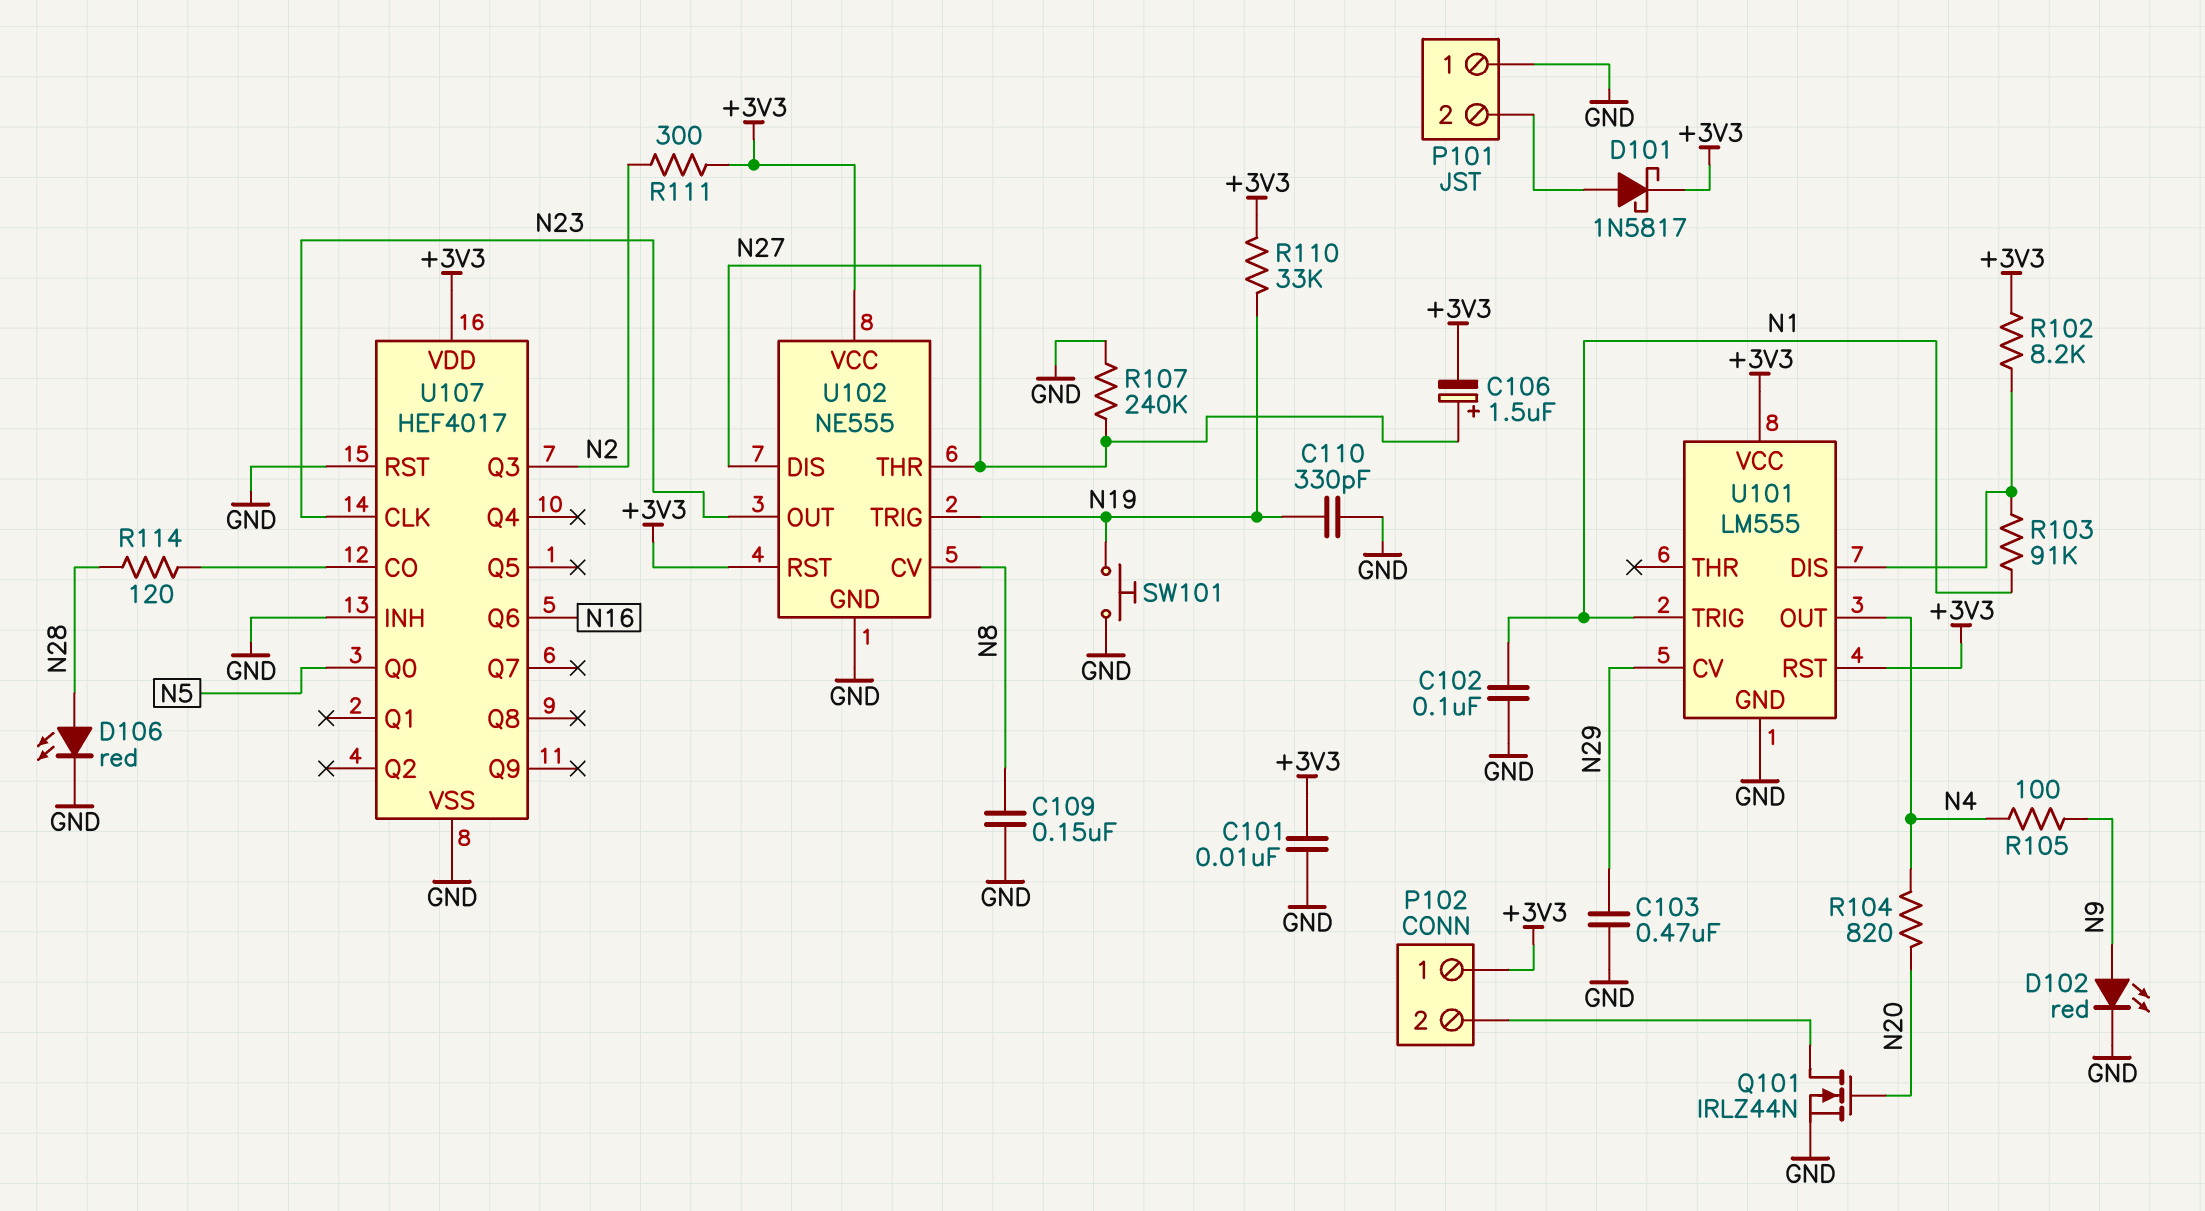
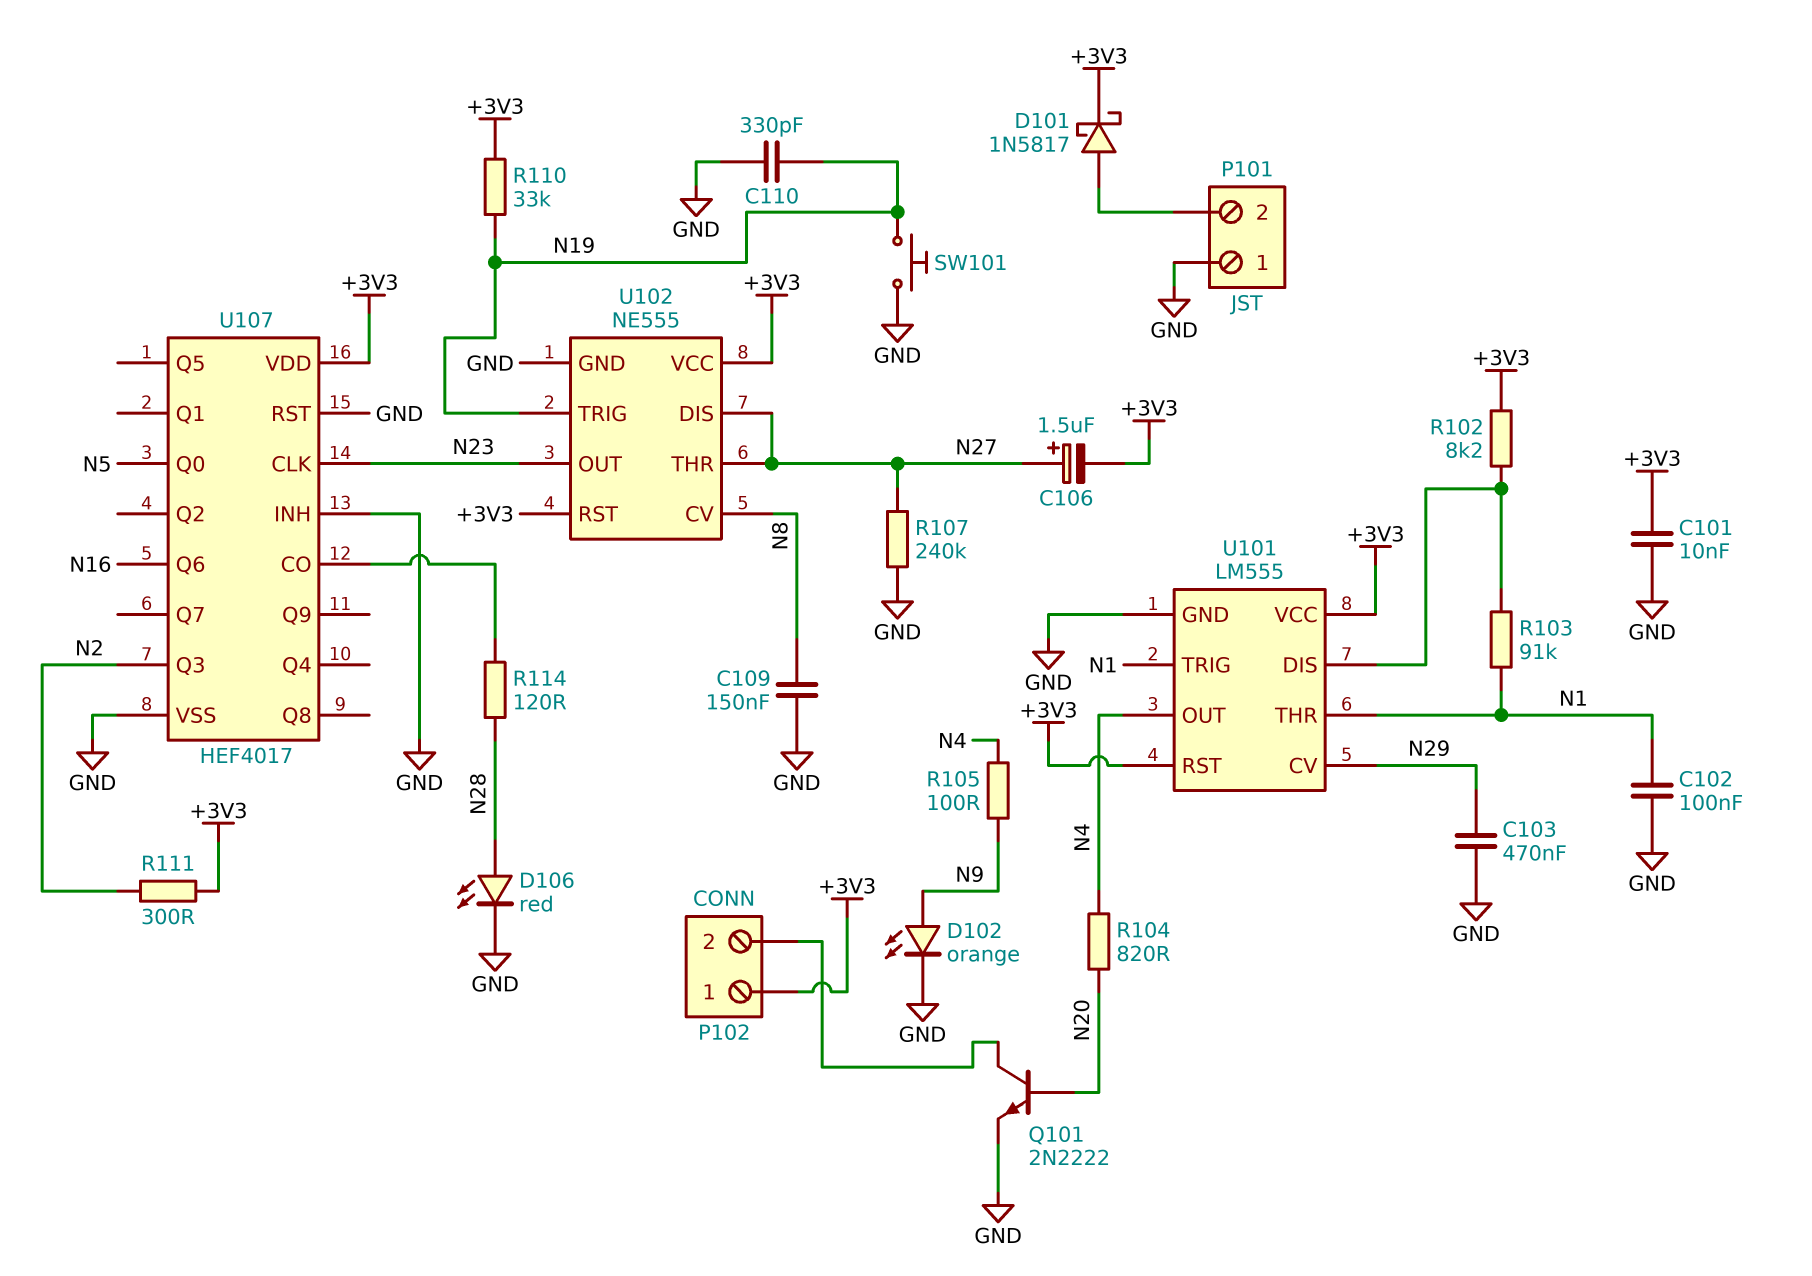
D102: LED red (A N9, K GND) -> LED orange (A N9, K GND)
Q101: NMOS IRLZ44N (G N20, D P102/2, S GND) -> NPN 2N2222 (B N20, C P102/2, E GND)
U101 pin THR: none -> N1

